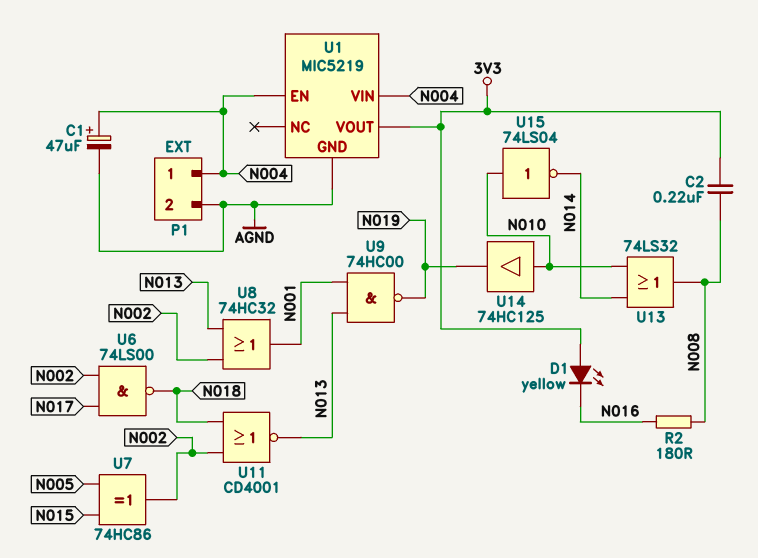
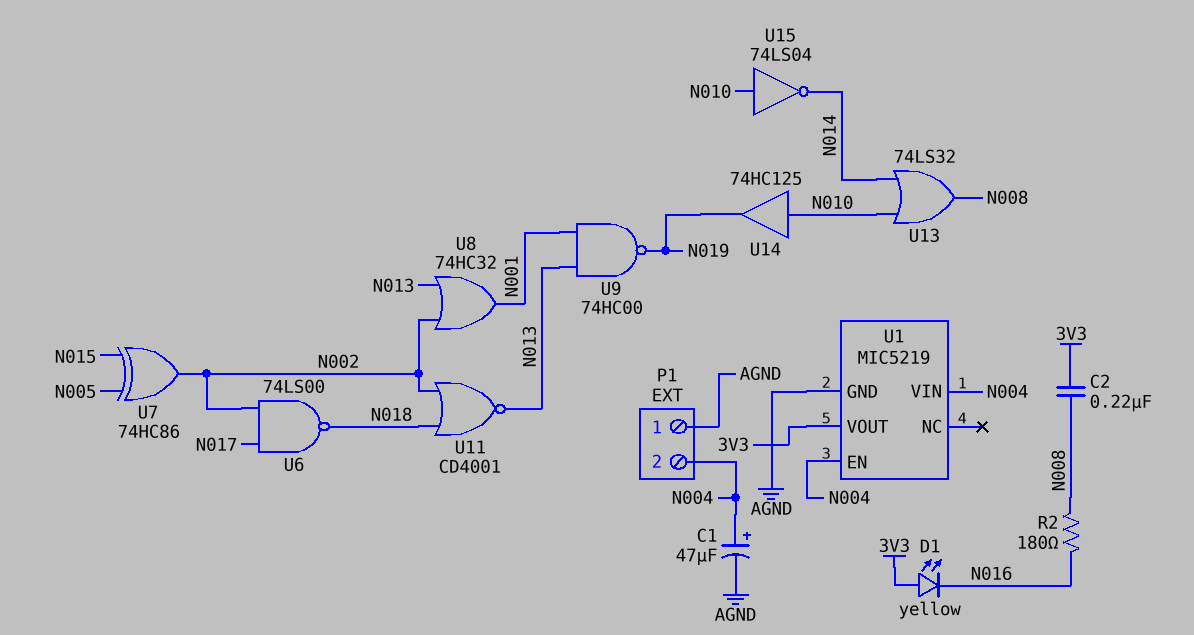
P1 pin 1: N004 -> AGND
P1 pin 2: AGND -> N004

